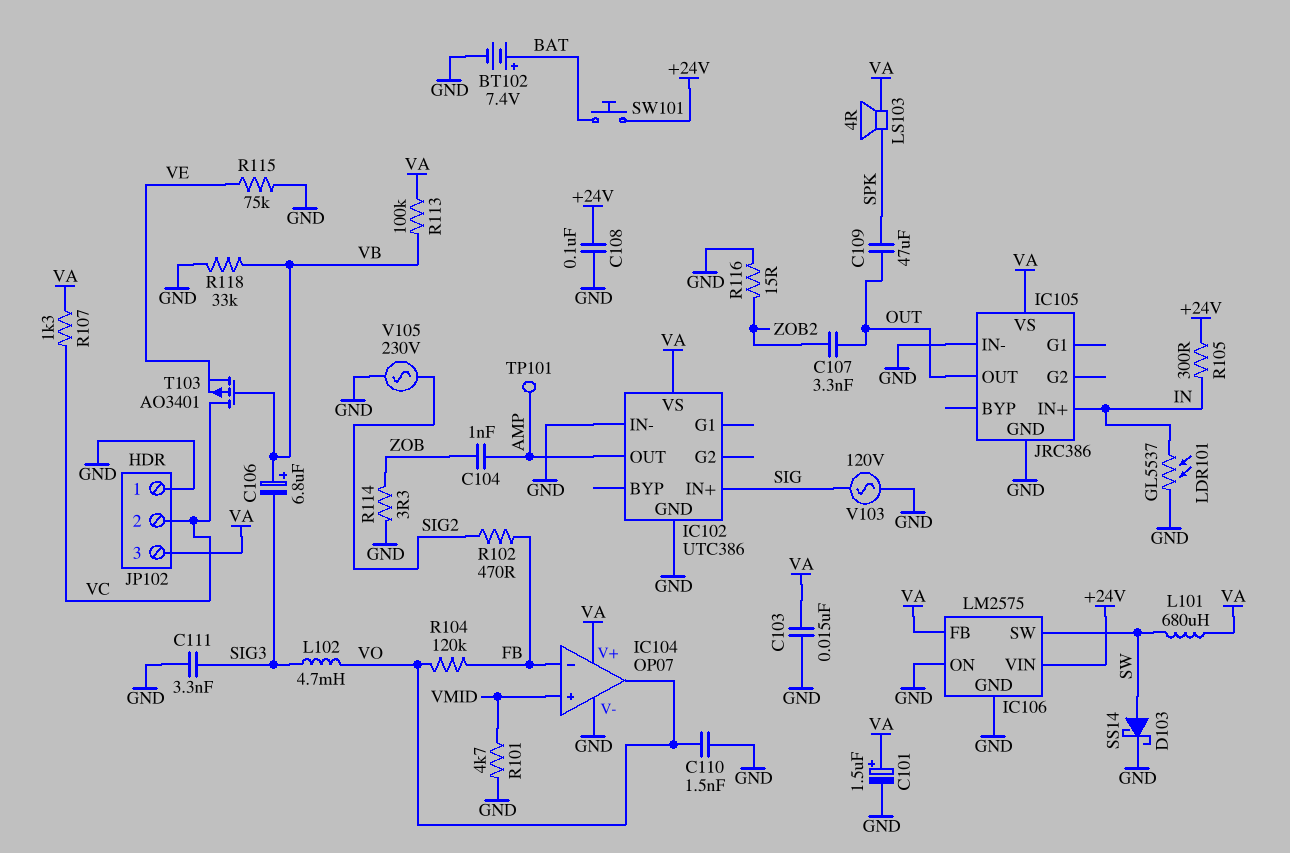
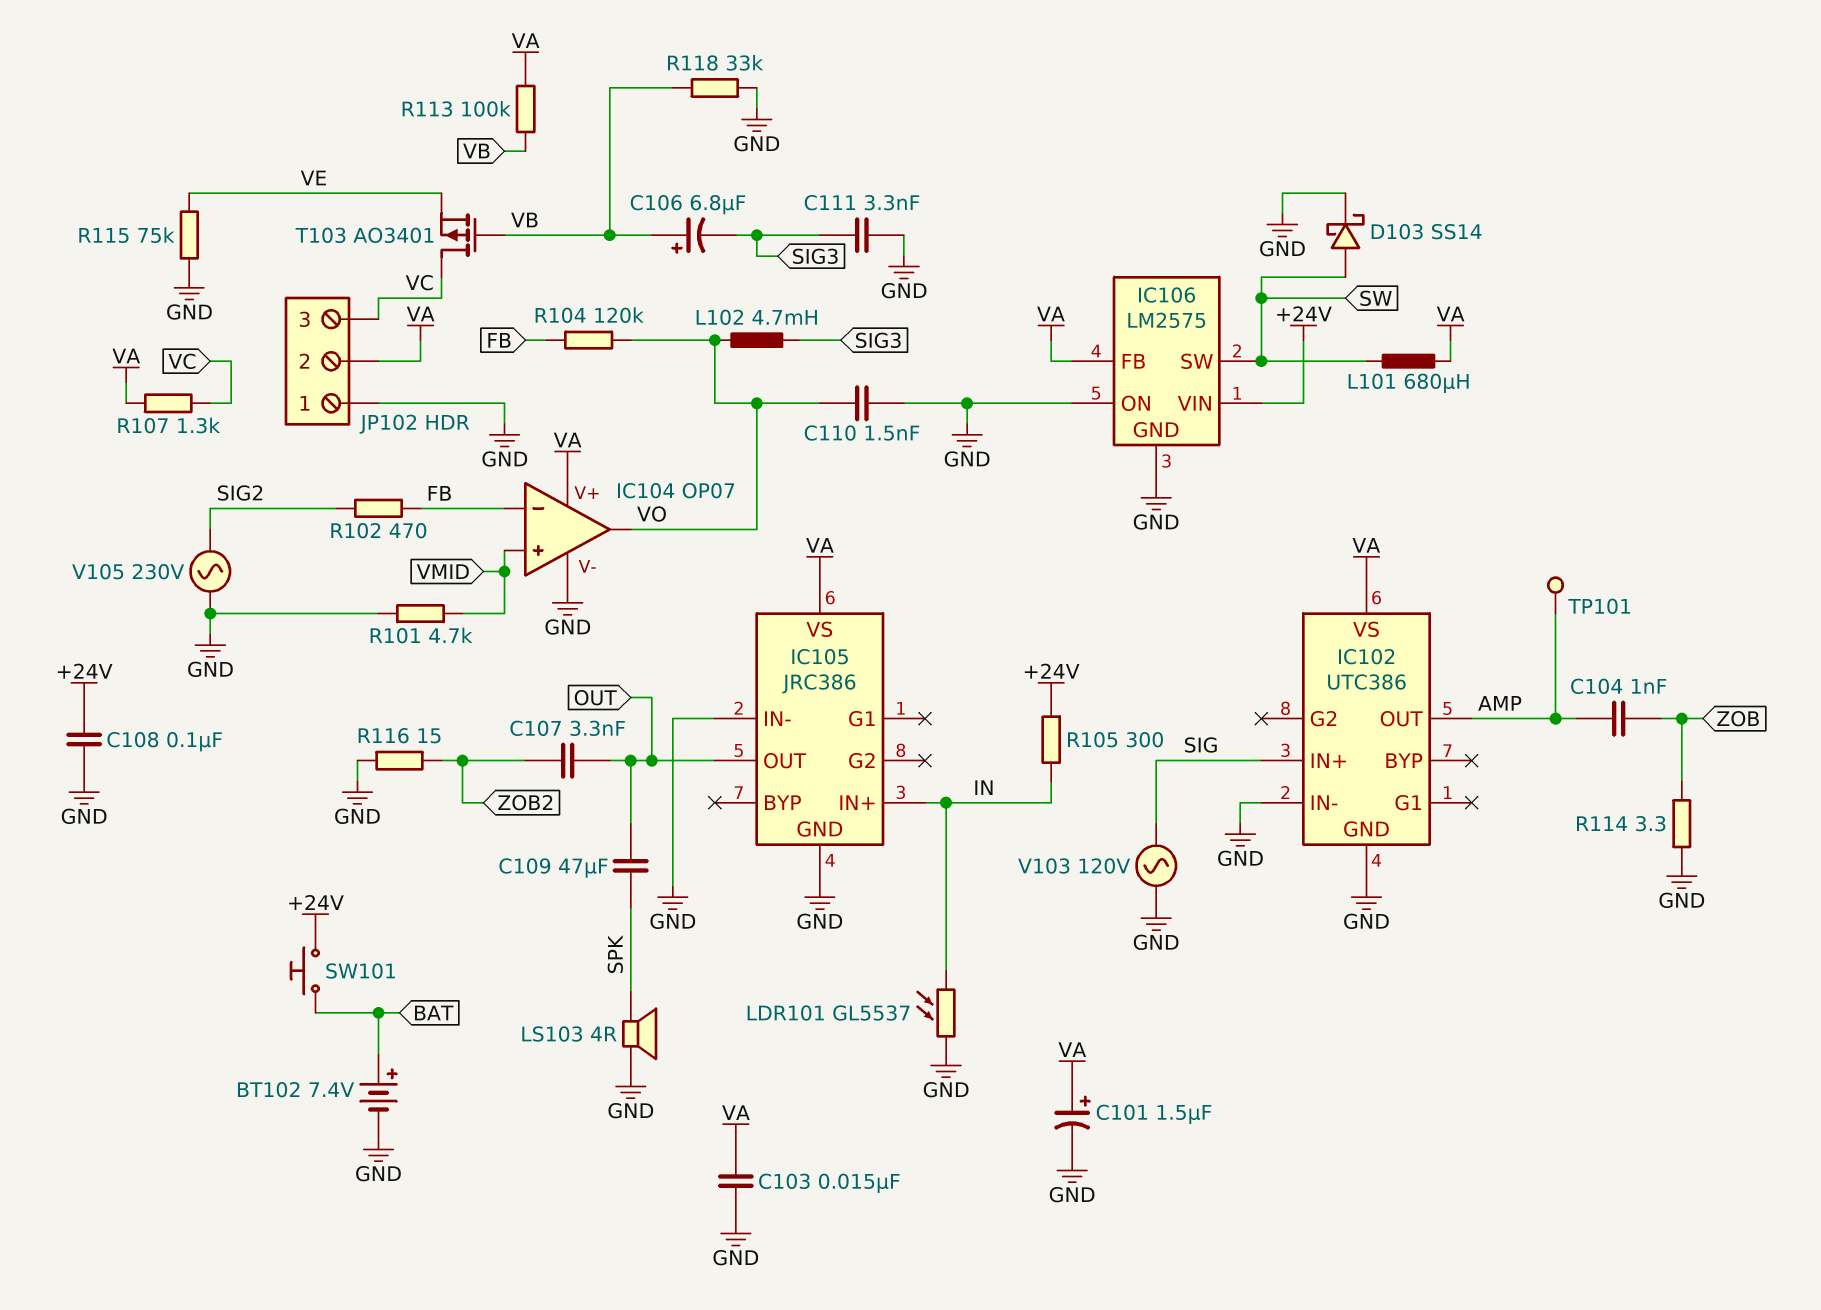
JP102 pin 2: VC -> VA
JP102 pin 3: VA -> VC
LS103: speaker 4R (SPK, VA) -> speaker 4R (GND, SPK)

